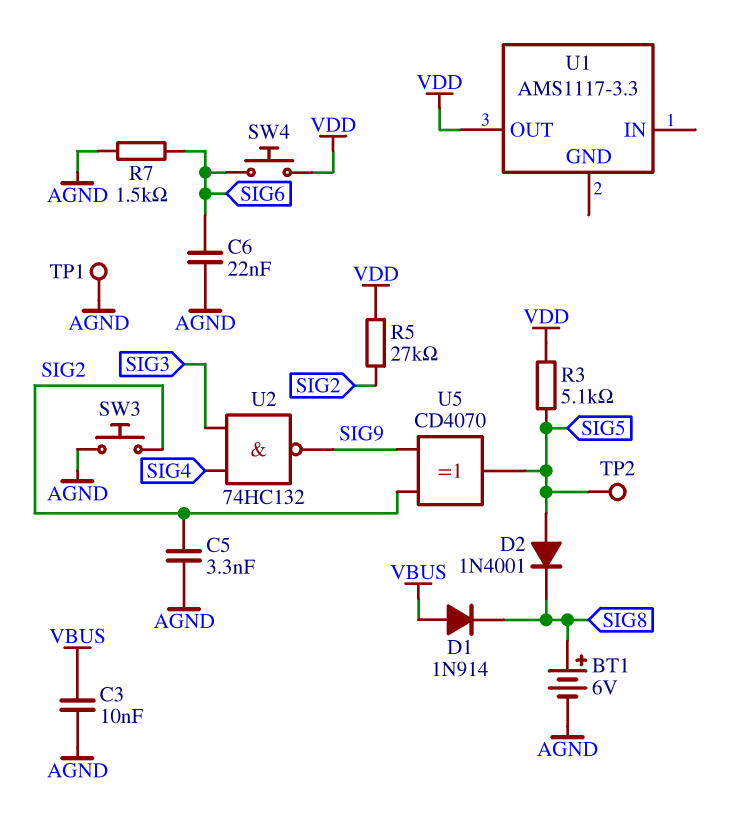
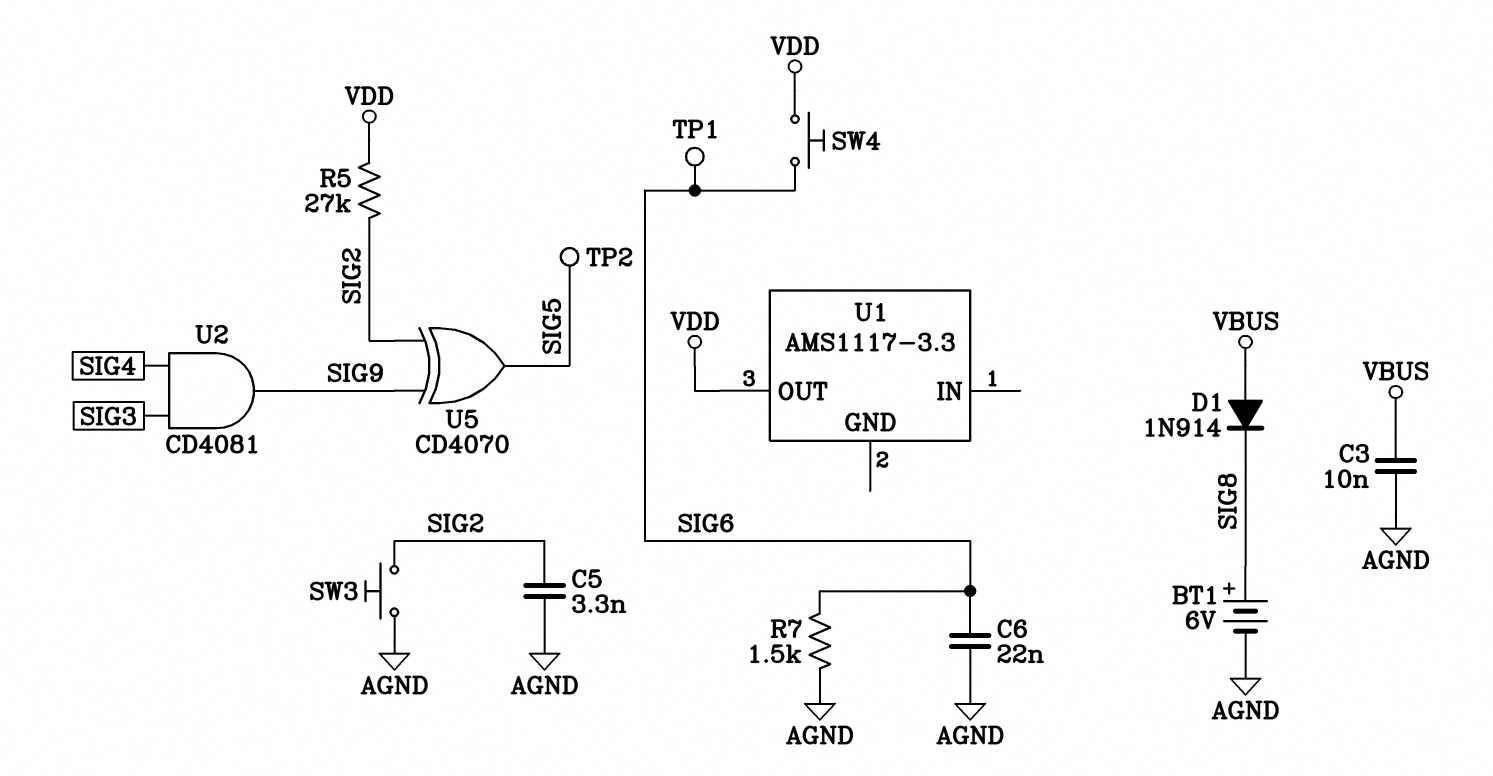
D2: diode 1N4001 (A SIG5, K SIG8) -> none
R3: 5.1k (SIG5, VDD) -> none
TP1: test point (AGND) -> test point (SIG6)
U2: NAND 74HC132 (in SIG3, in SIG4, out SIG9) -> AND CD4081 (in SIG3, in SIG4, out SIG9)

